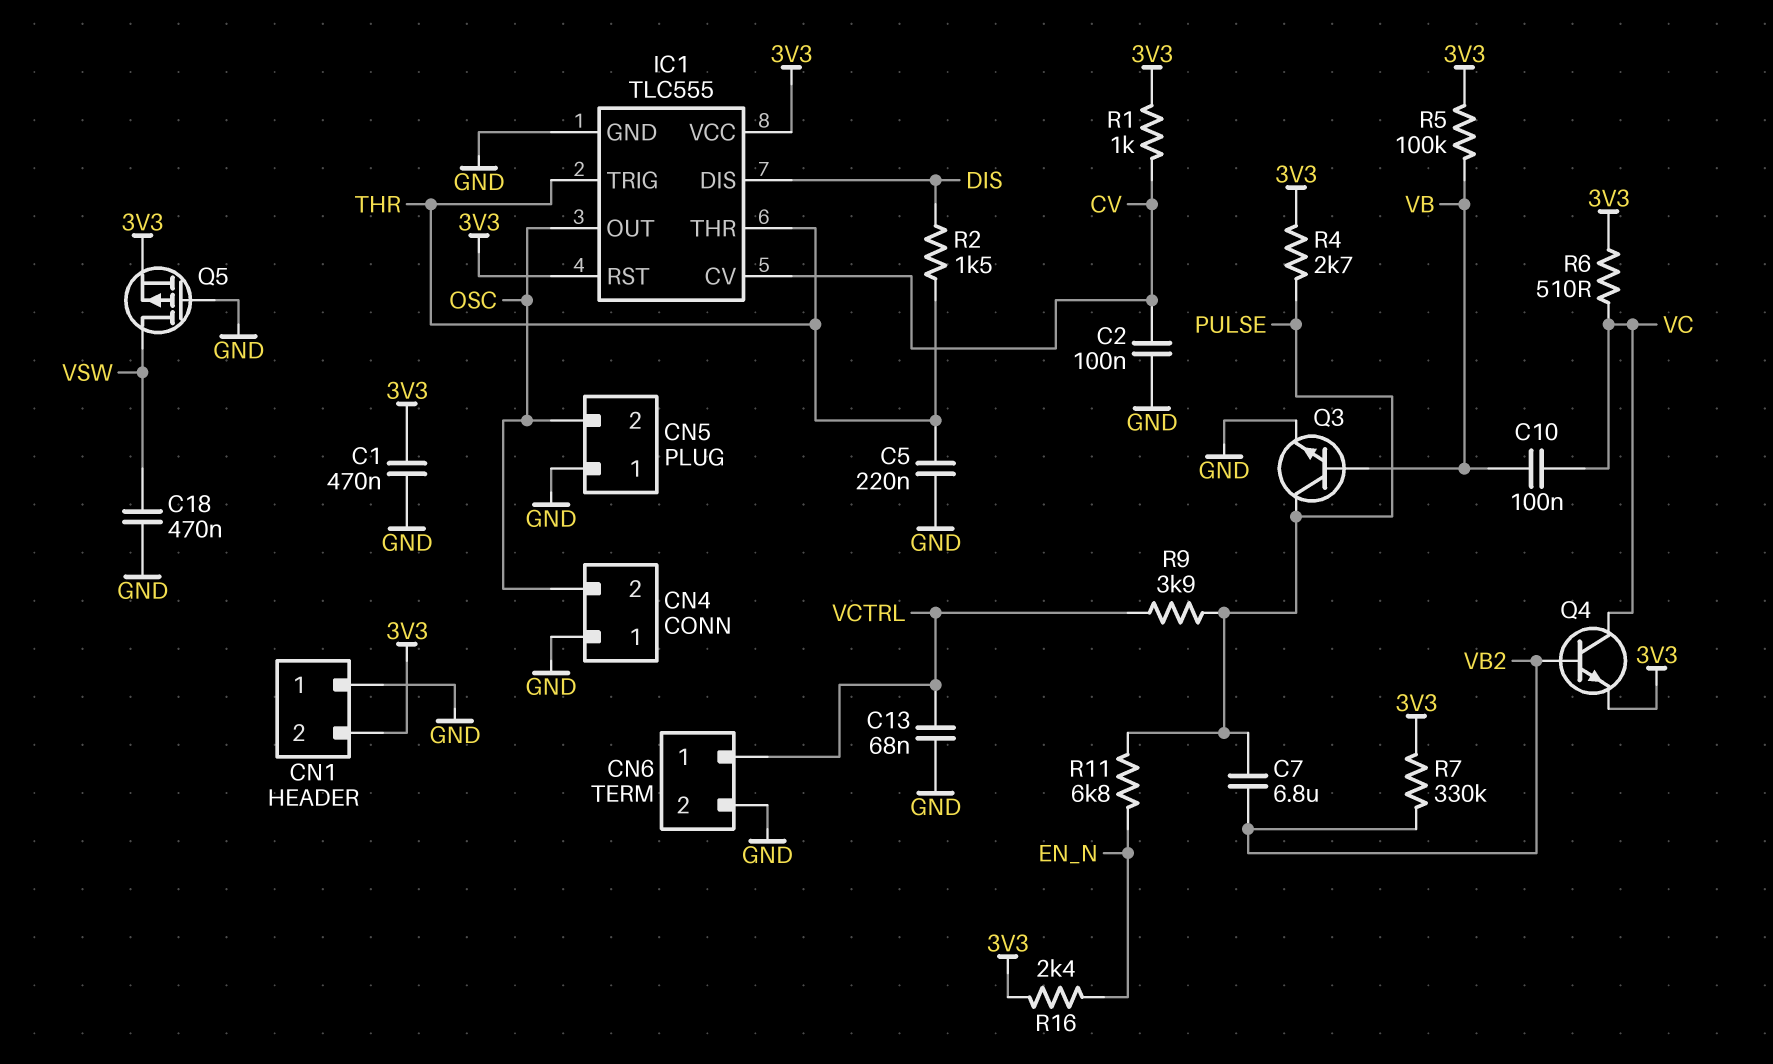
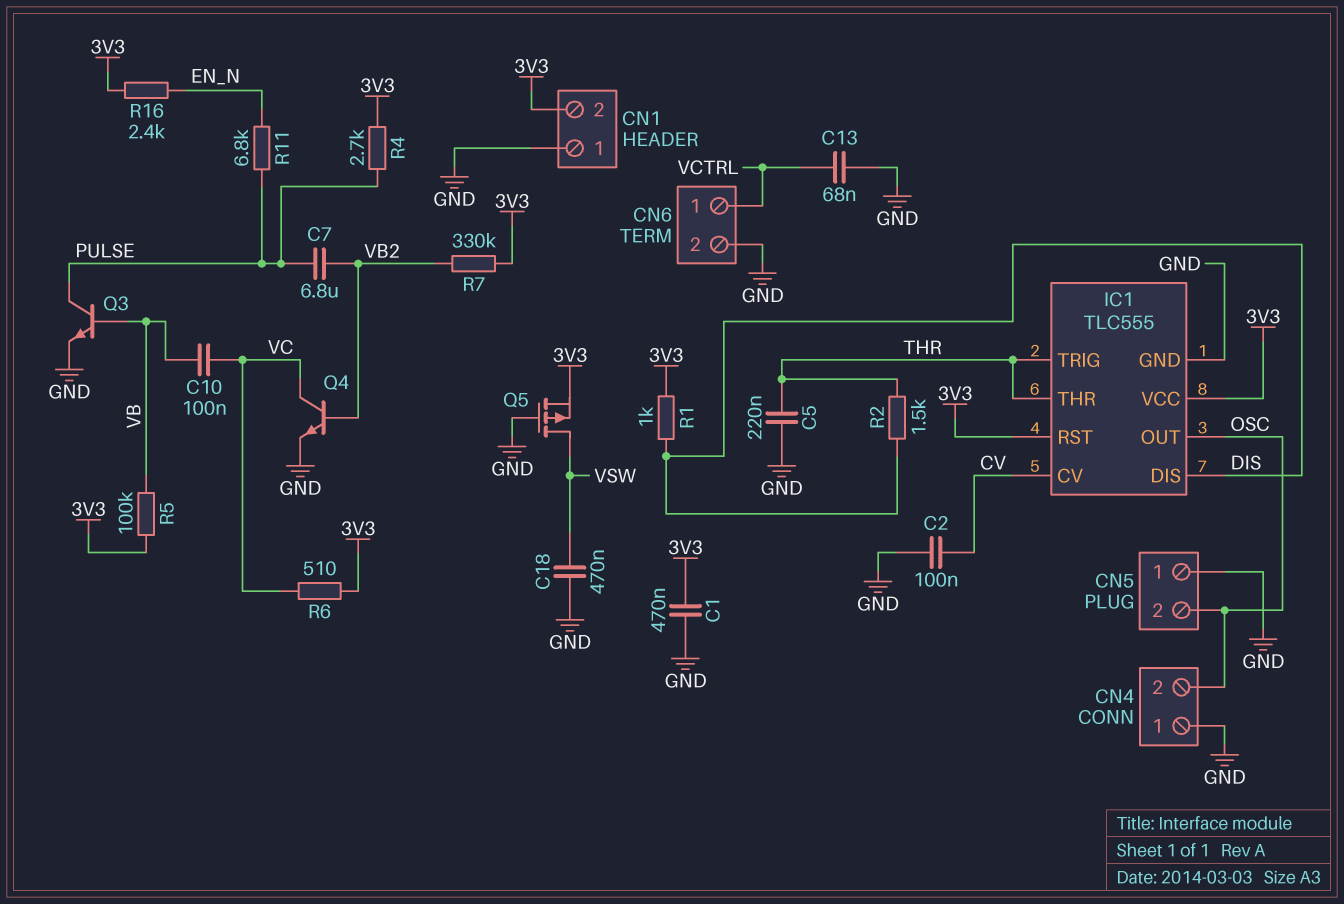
Q4: NPN (B VB2, C VC, E 3V3) -> NPN (B VB2, C VC, E GND)
R1: 1k (3V3, CV) -> 1k (3V3, DIS)
R9: 3.9k (PULSE, VCTRL) -> none

